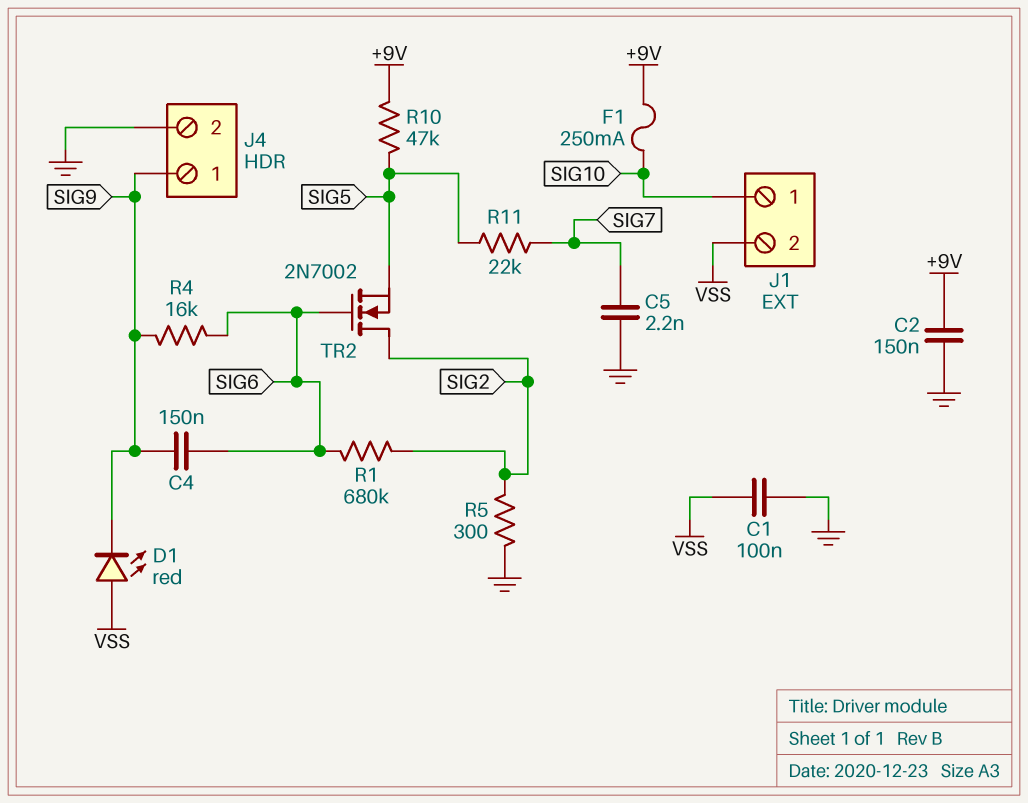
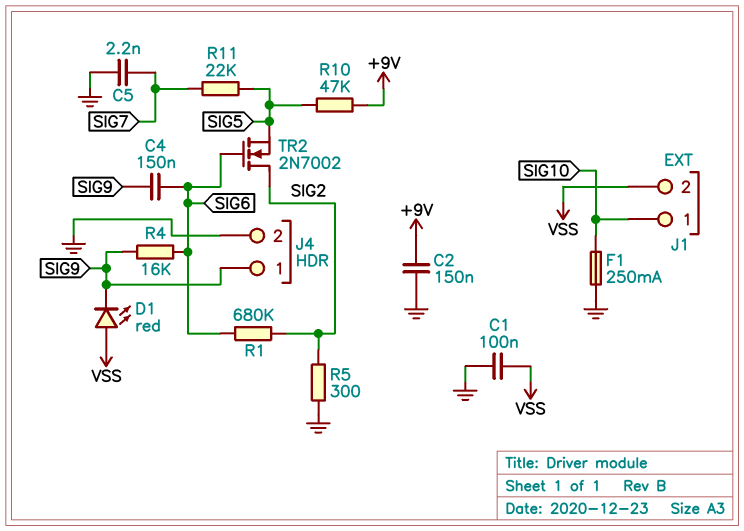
F1: 250mA (+9V, SIG10) -> 250mA (GND, SIG10)

